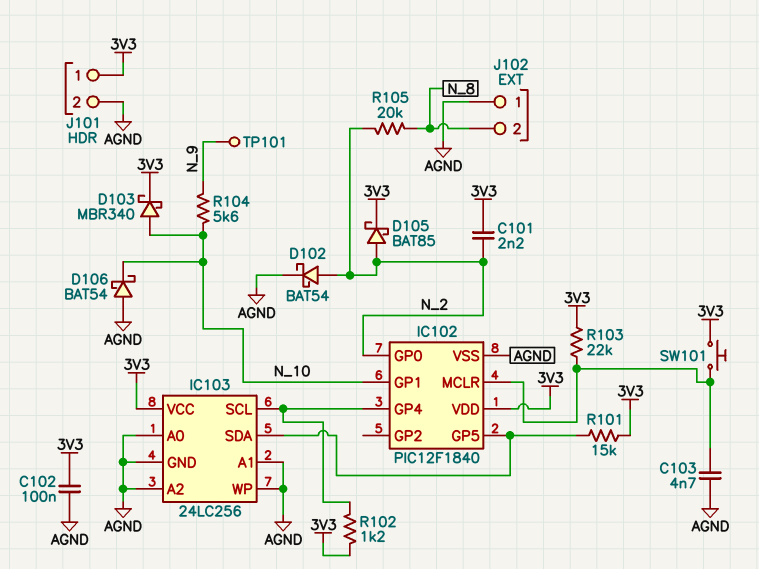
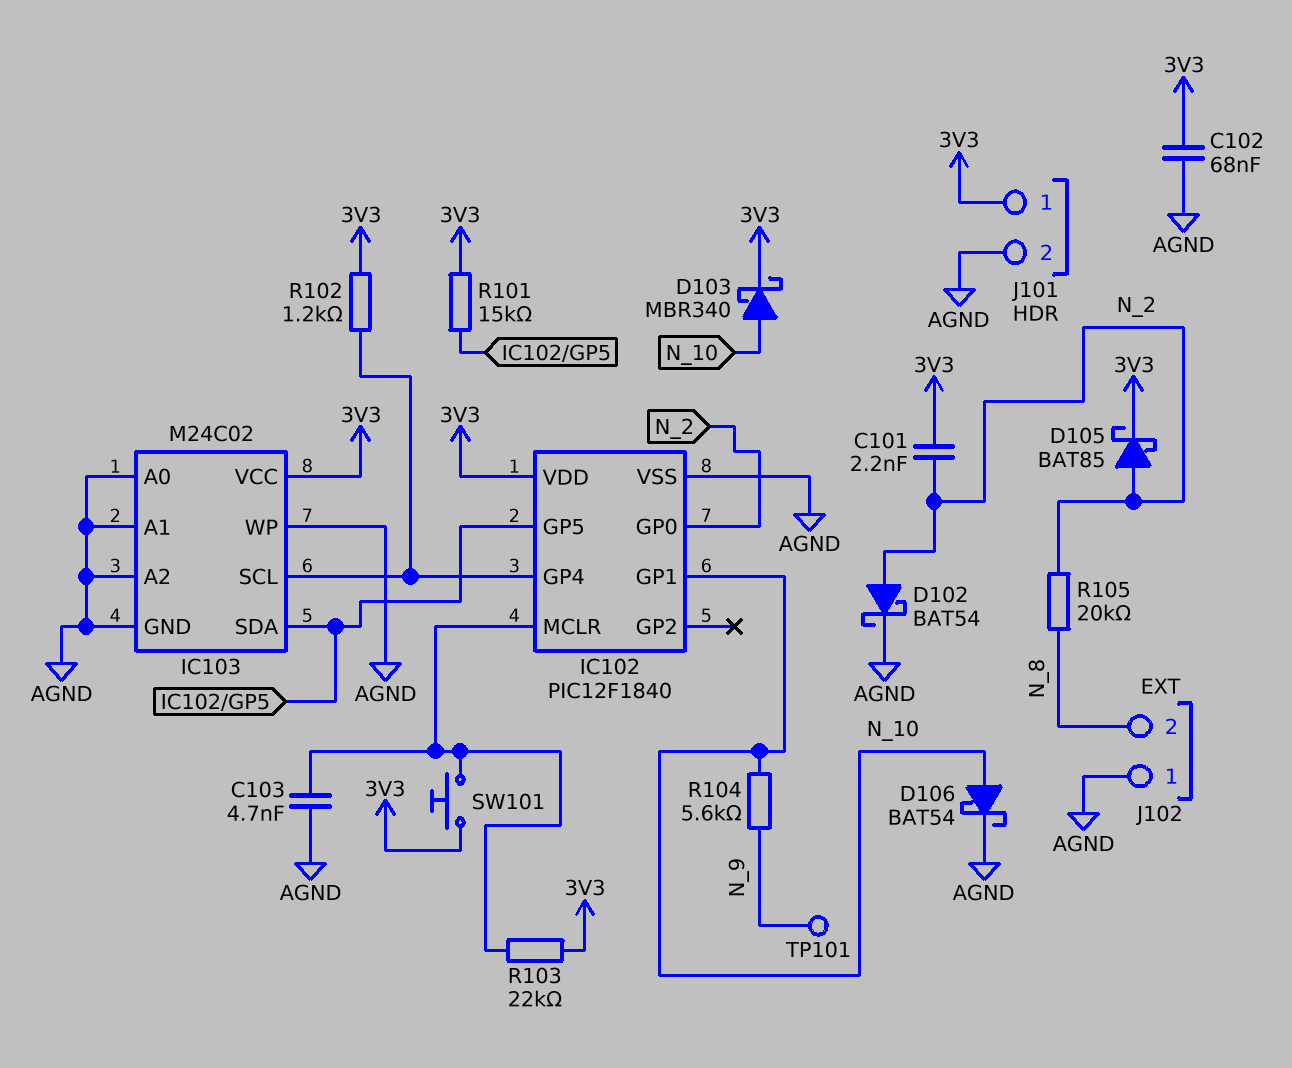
C102: 100nF (3V3, AGND) -> 68nF (3V3, AGND)
D106: schottky BAT54 (A AGND, K N_10) -> schottky BAT54 (A N_10, K AGND)
IC103: 24LC256 -> M24C02

